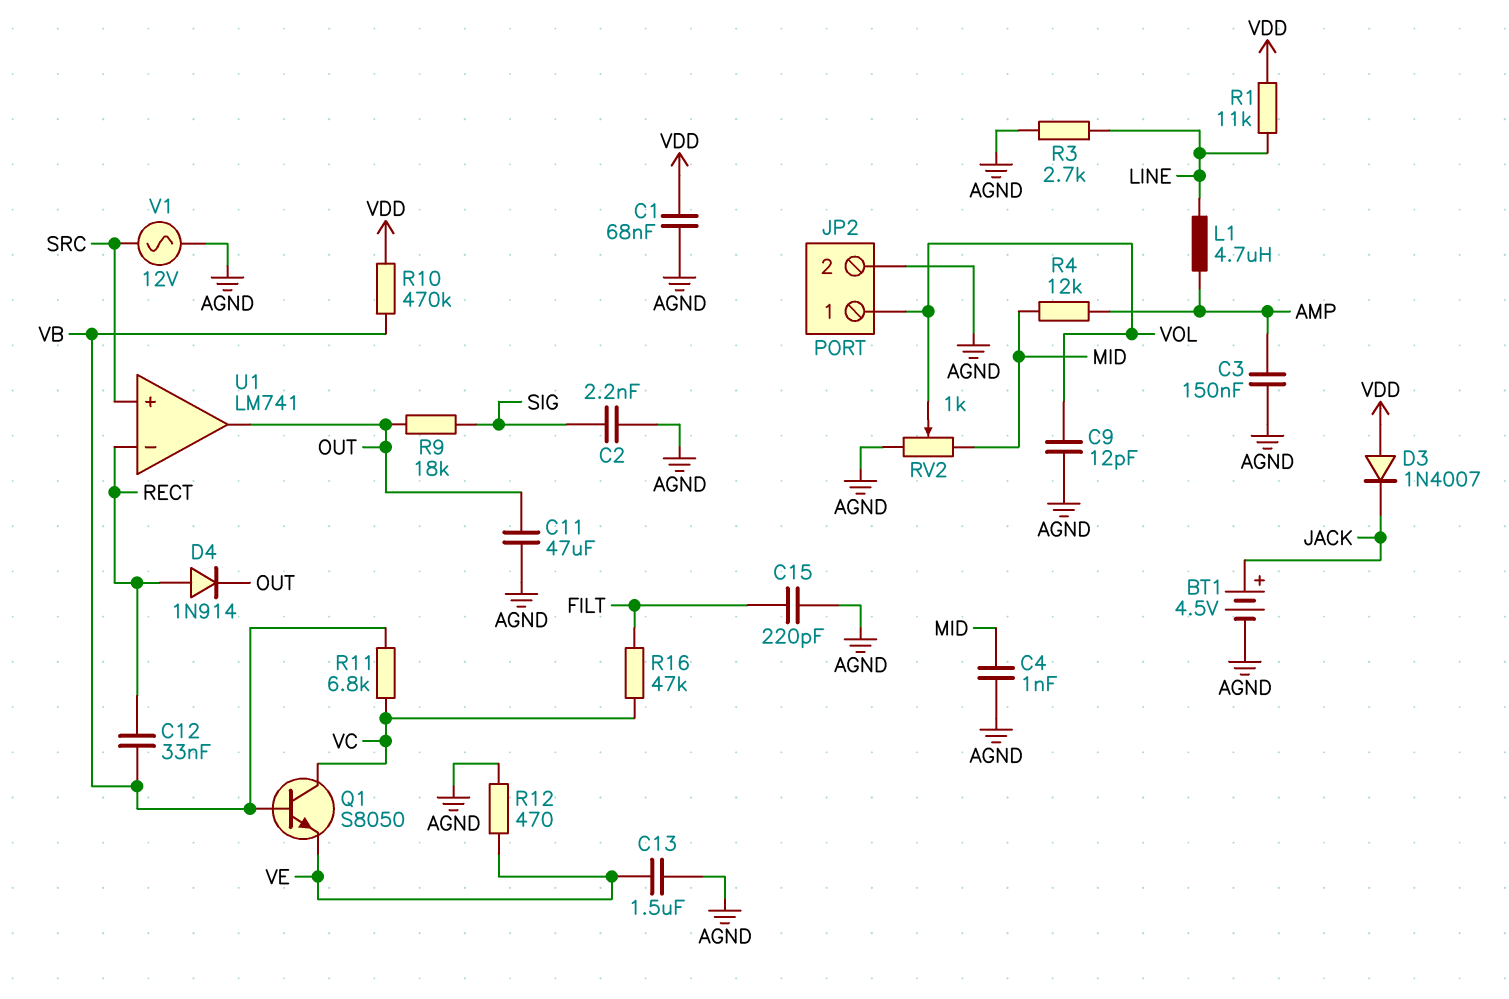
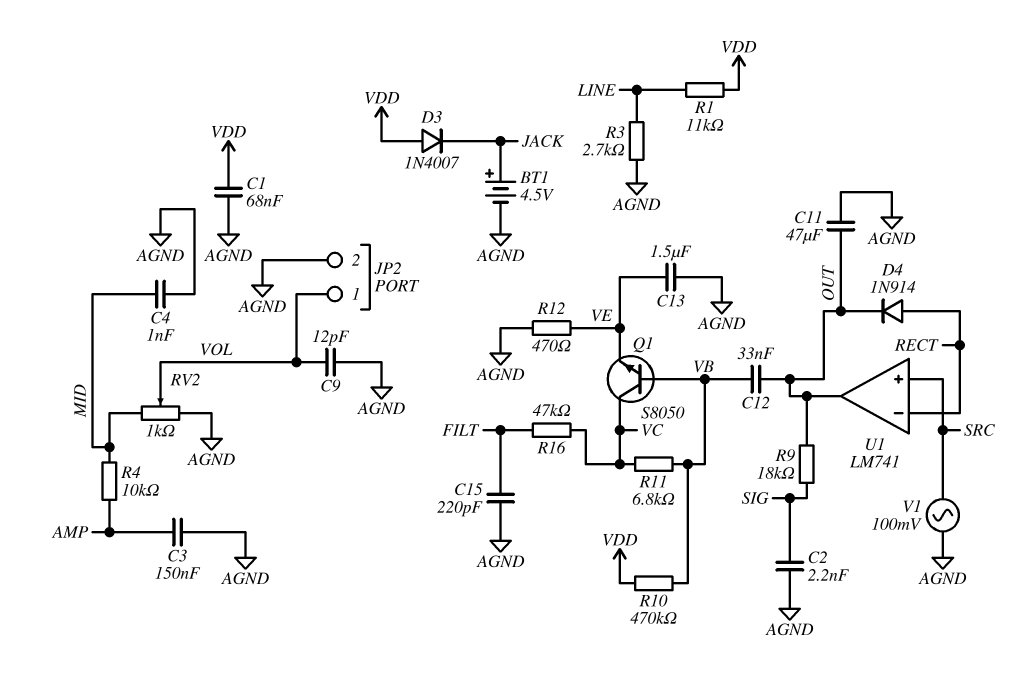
C12: 33nF (RECT, VB) -> 33nF (OUT, VB)
L1: 4.7uH (AMP, LINE) -> none
R4: 12k (AMP, MID) -> 10k (AMP, MID)
V1: AC 12V (AGND, SRC) -> AC 100mV (AGND, SRC)

